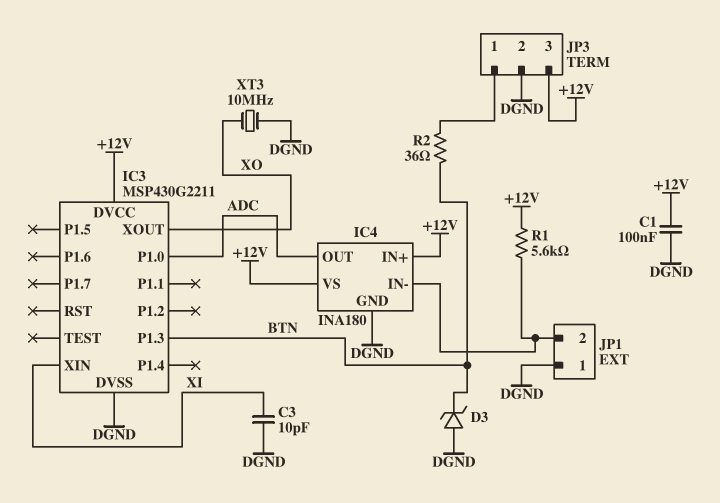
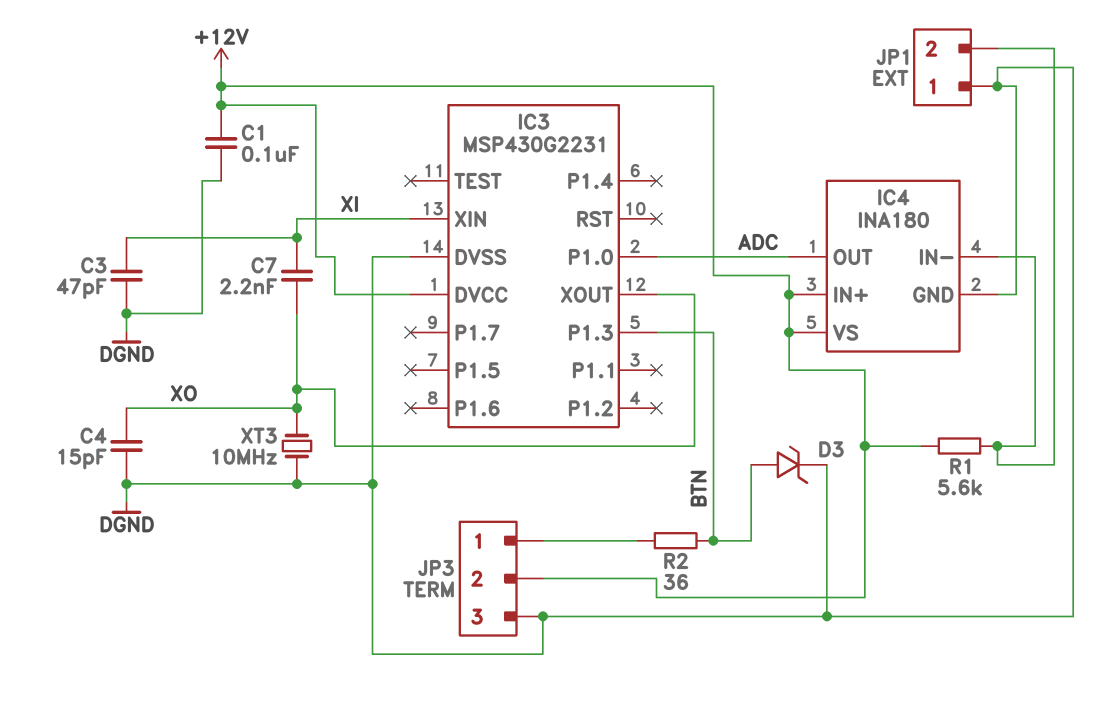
C3: 10pF (DGND, XI) -> 47pF (DGND, XI)
C4: none -> 15pF (DGND, XO)
C7: none -> 2.2nF (XI, XO)
D3: zener (A DGND, K BTN) -> zener (A BTN, K DGND)
IC3: MSP430G2211 -> MSP430G2231
JP3 pin 2: DGND -> +12V
JP3 pin 3: +12V -> DGND

